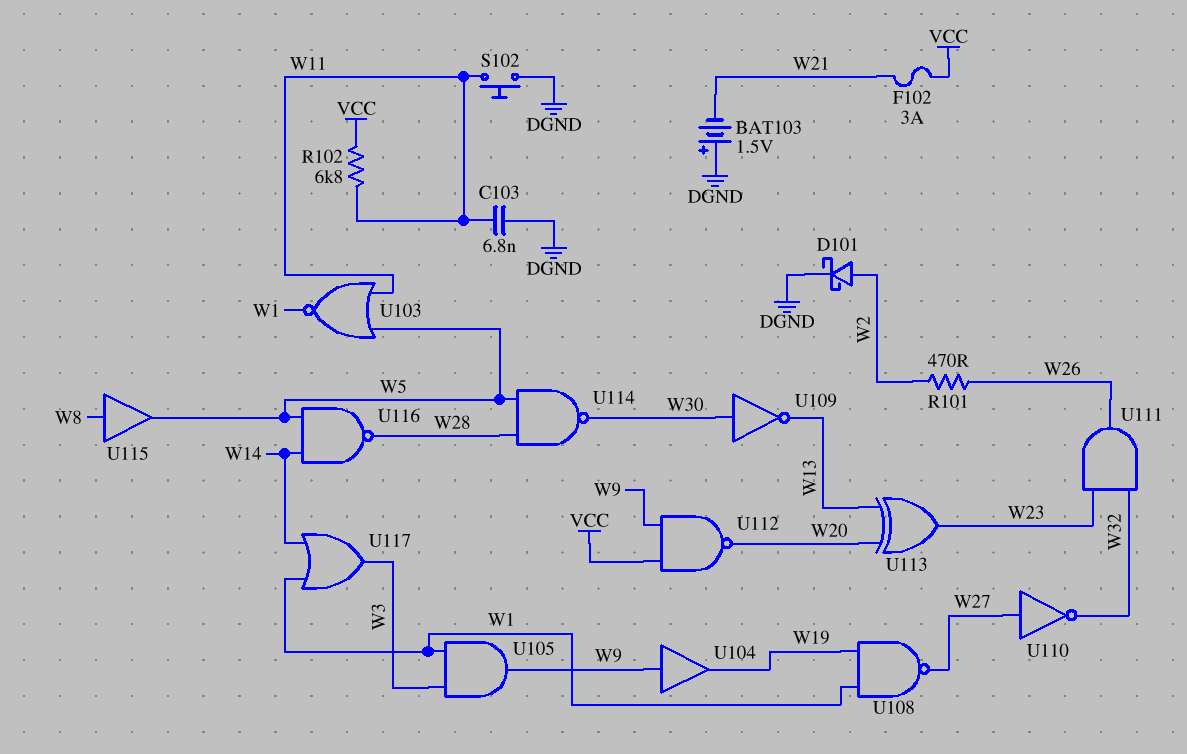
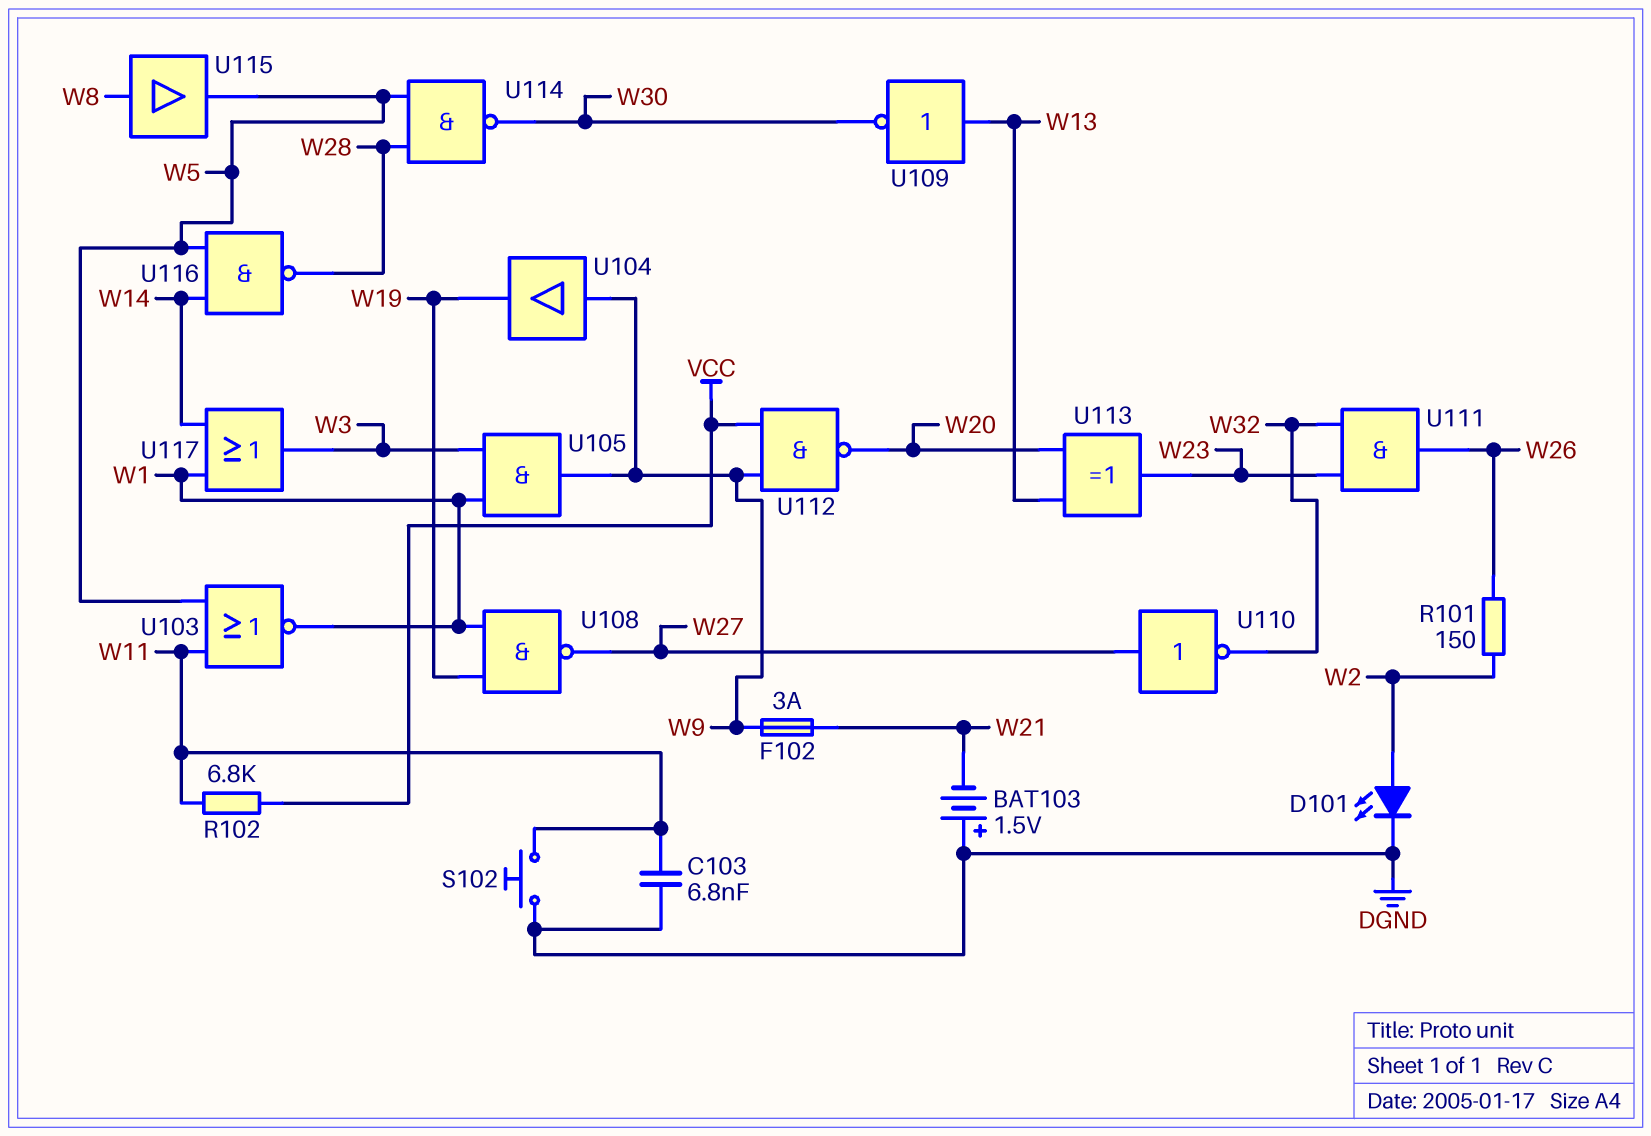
D101: schottky (A W2, K DGND) -> LED (A W2, K DGND)
F102: 3A (VCC, W21) -> 3A (W9, W21)
R101: 470 (W2, W26) -> 150 (W2, W26)
U109: NOT (in W30, out W13) -> NOT (in W13, out W30)

